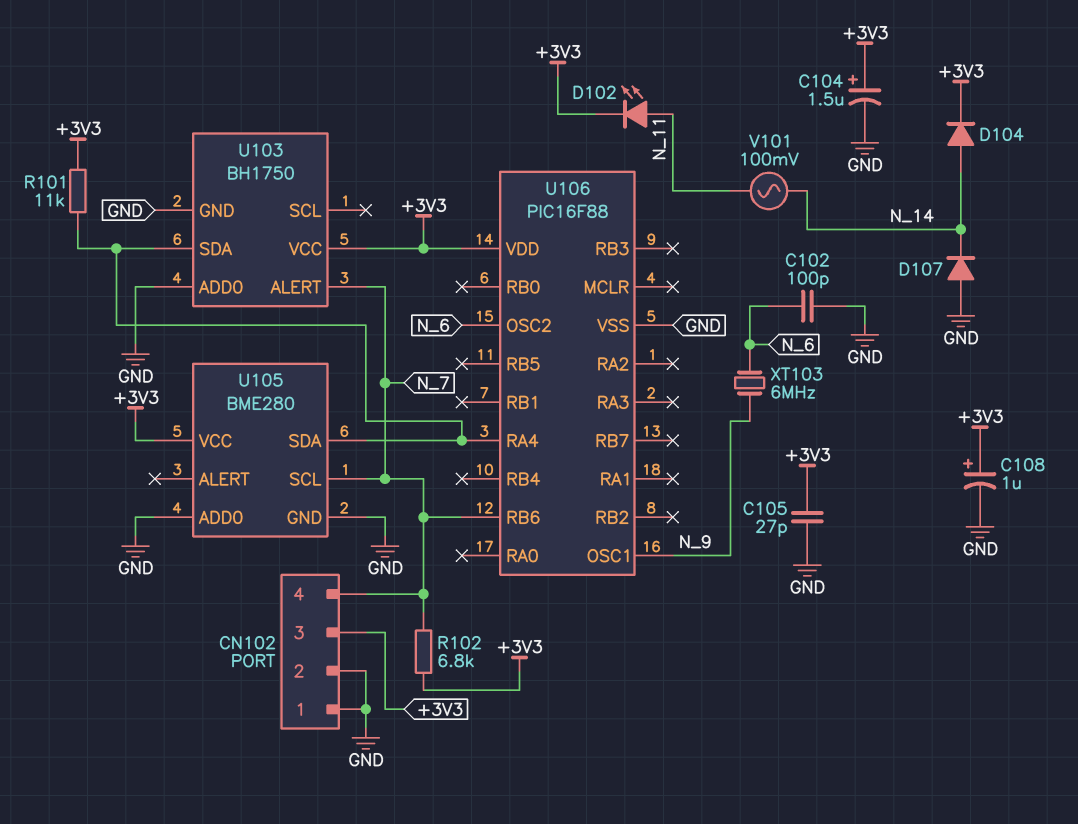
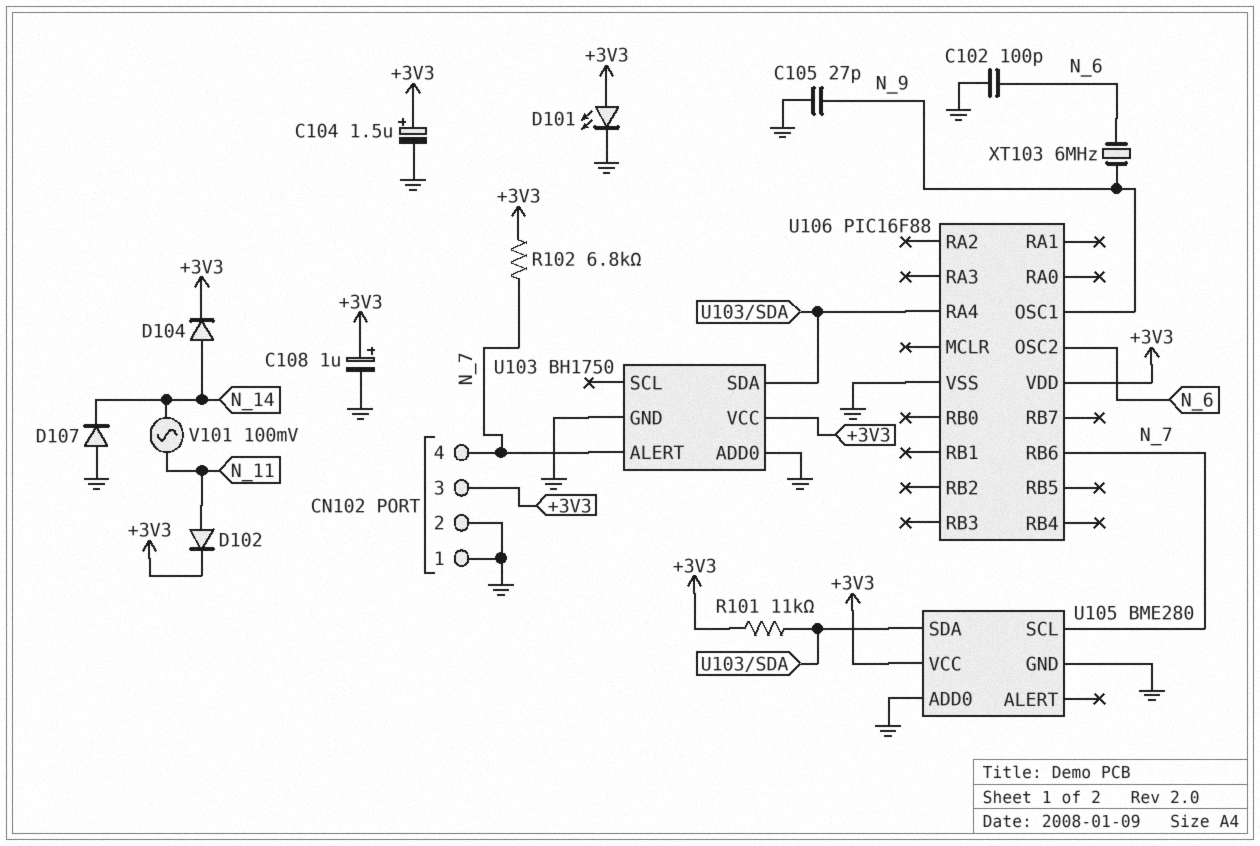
C105: 27pF (+3V3, GND) -> 27pF (GND, N_9)
D101: none -> LED (A +3V3, K GND)
D102: LED (A N_11, K +3V3) -> diode (A N_11, K +3V3)

